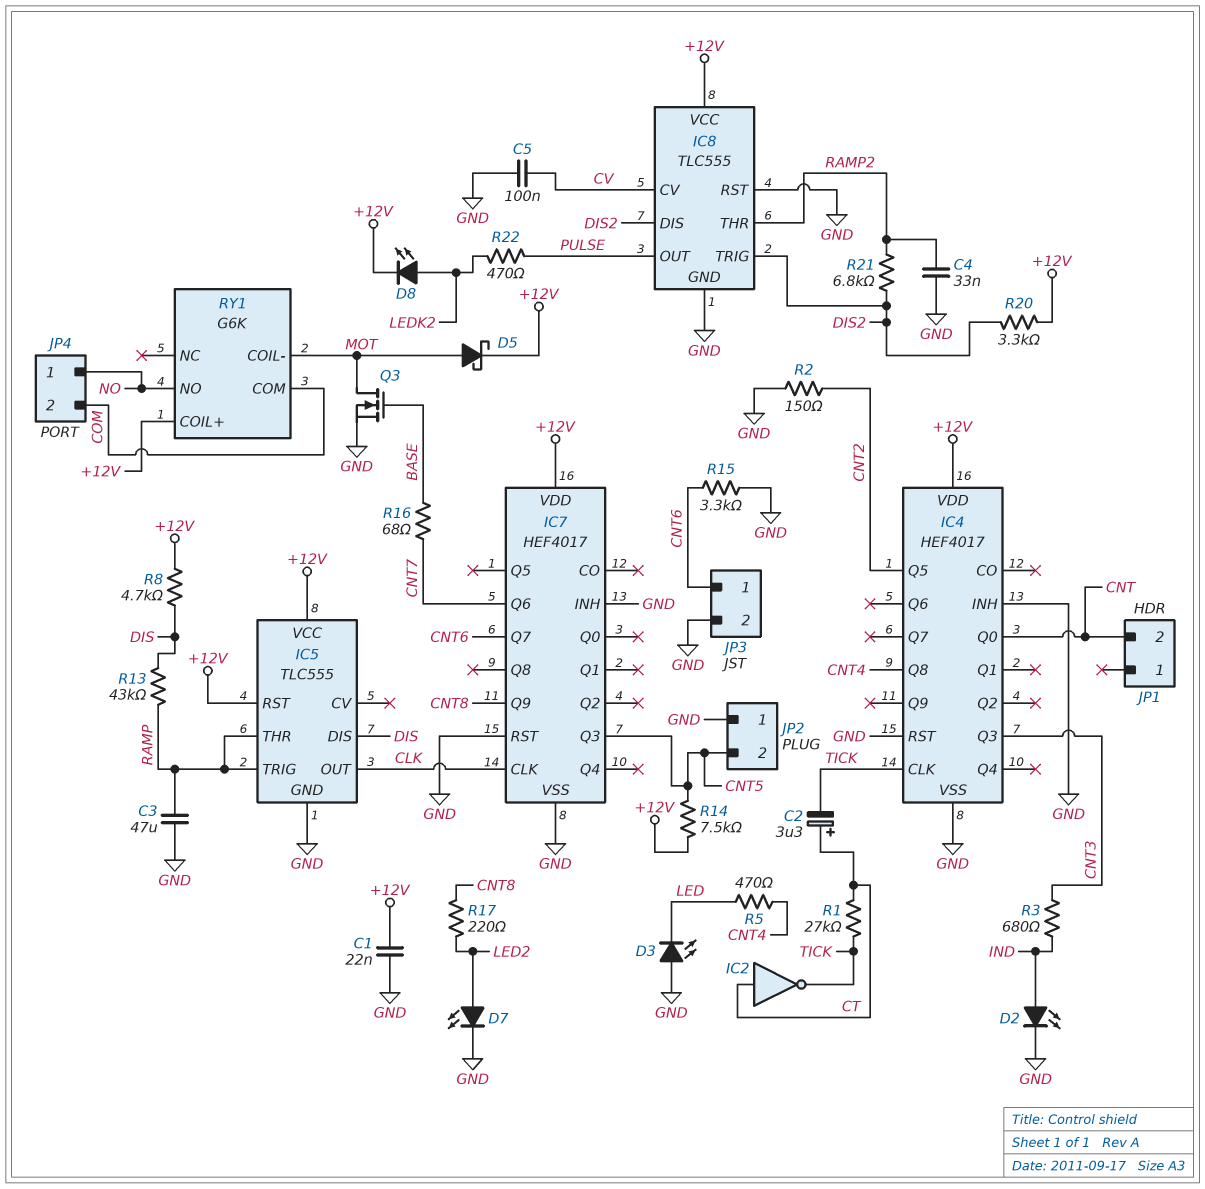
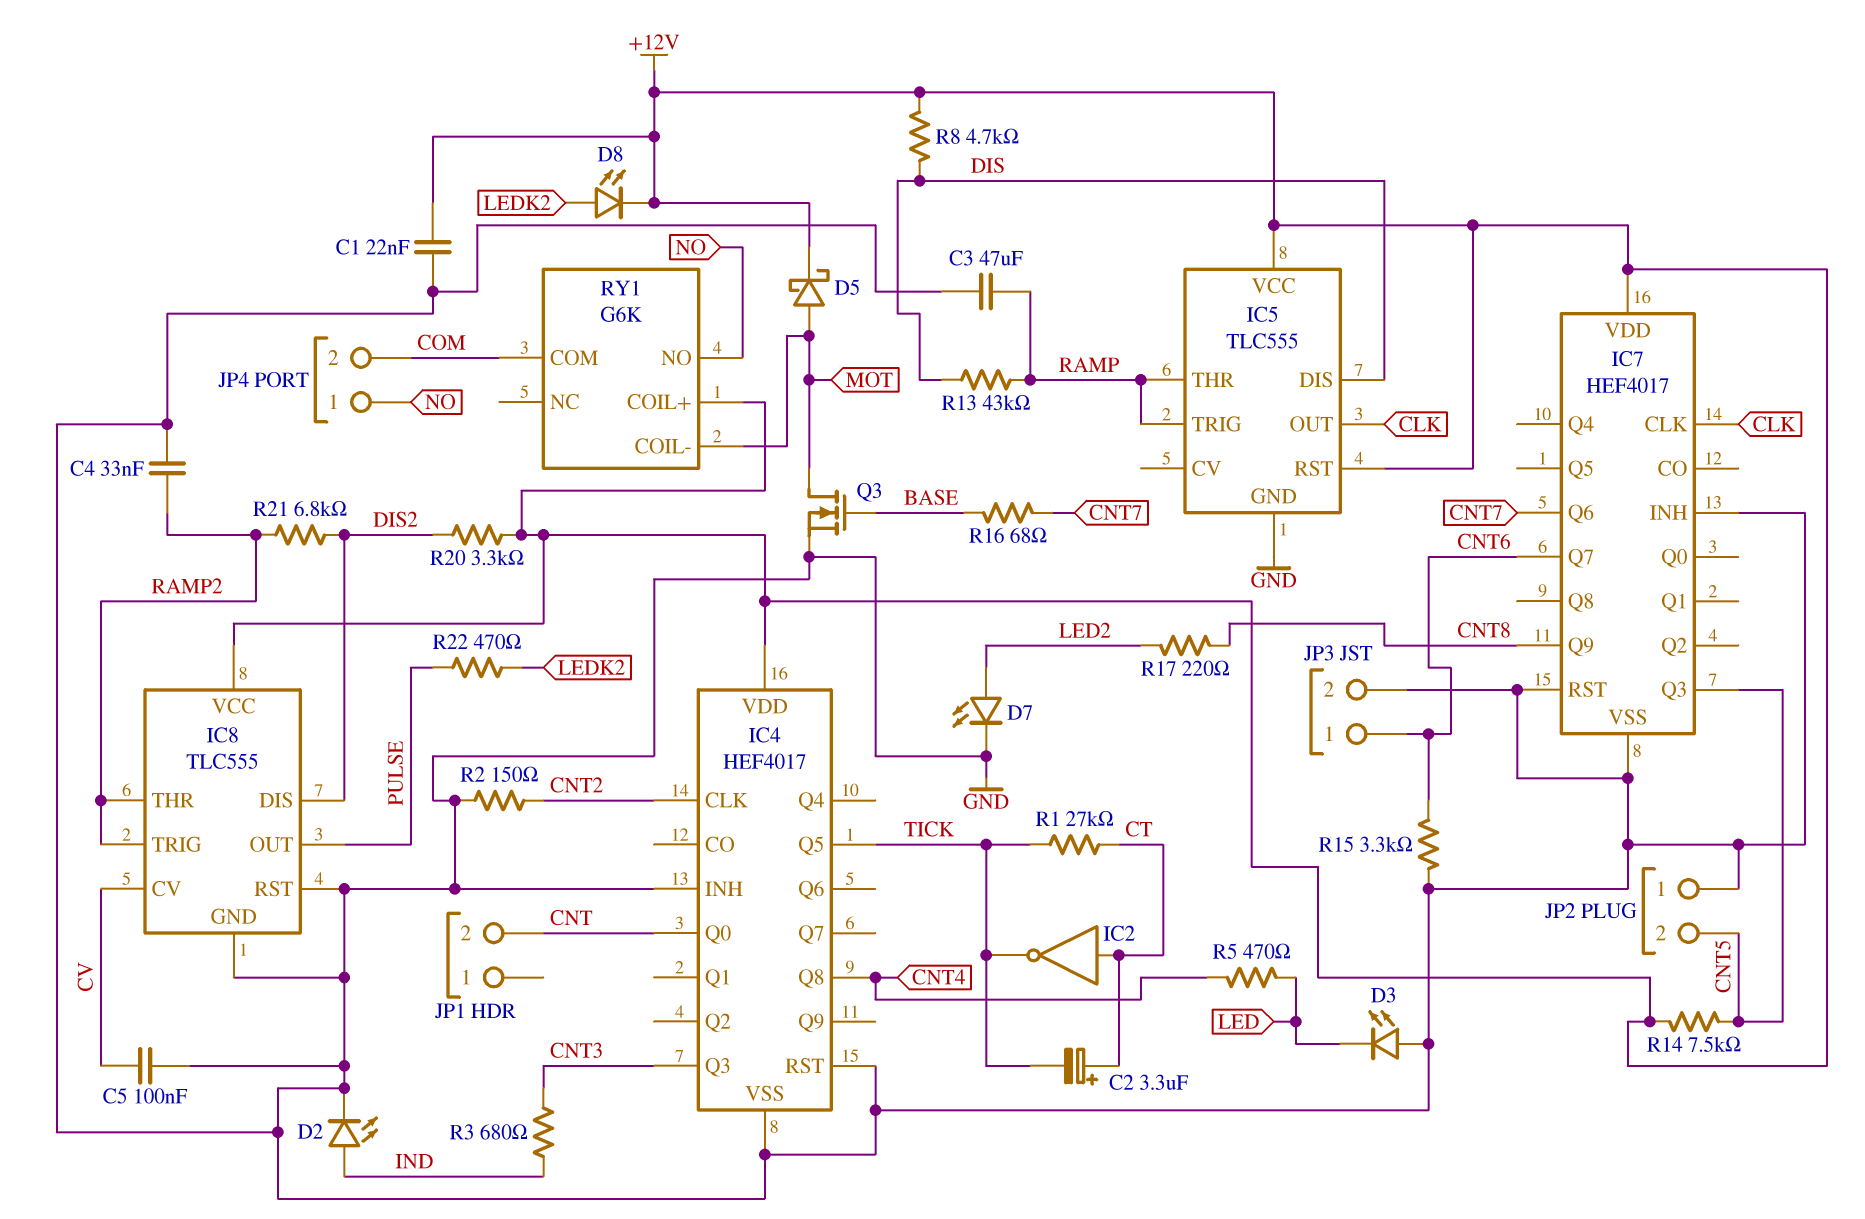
IC4 pin CLK: TICK -> CNT2
IC4 pin Q5: CNT2 -> TICK
IC8 pin TRIG: DIS2 -> RAMP2

